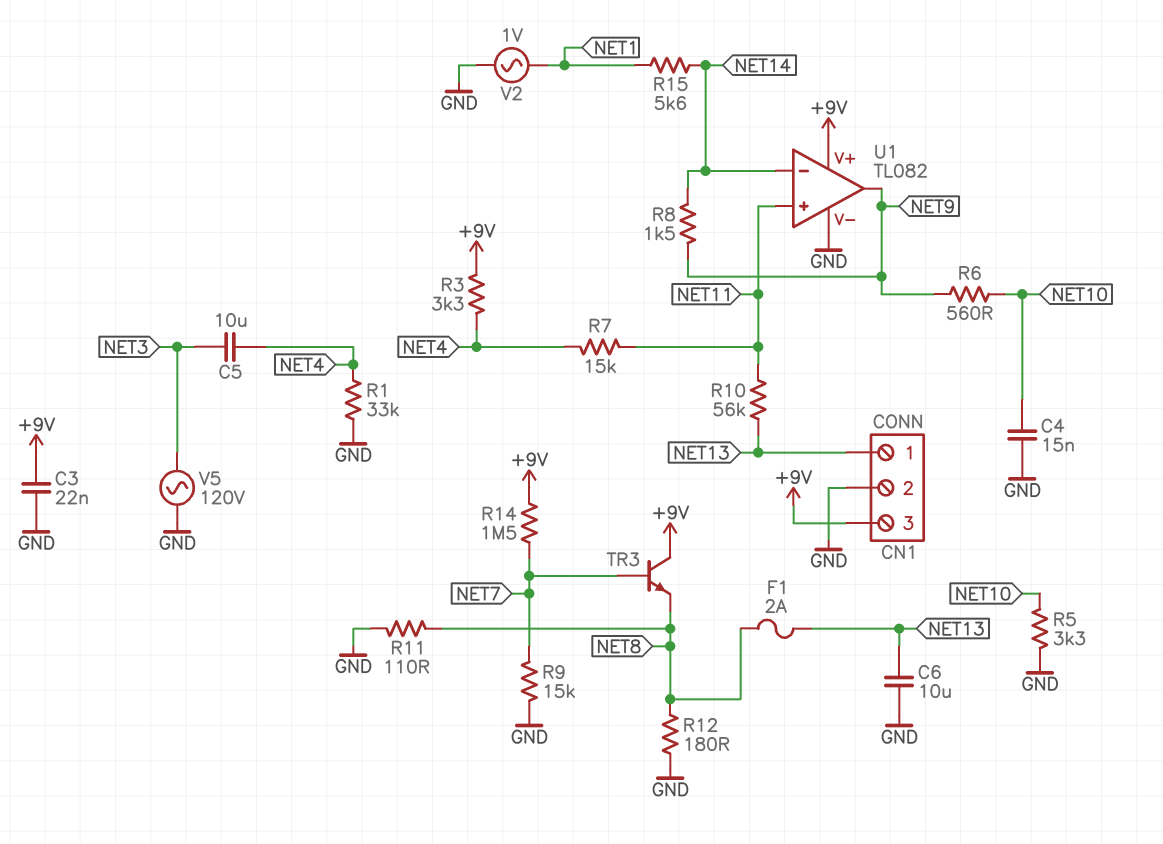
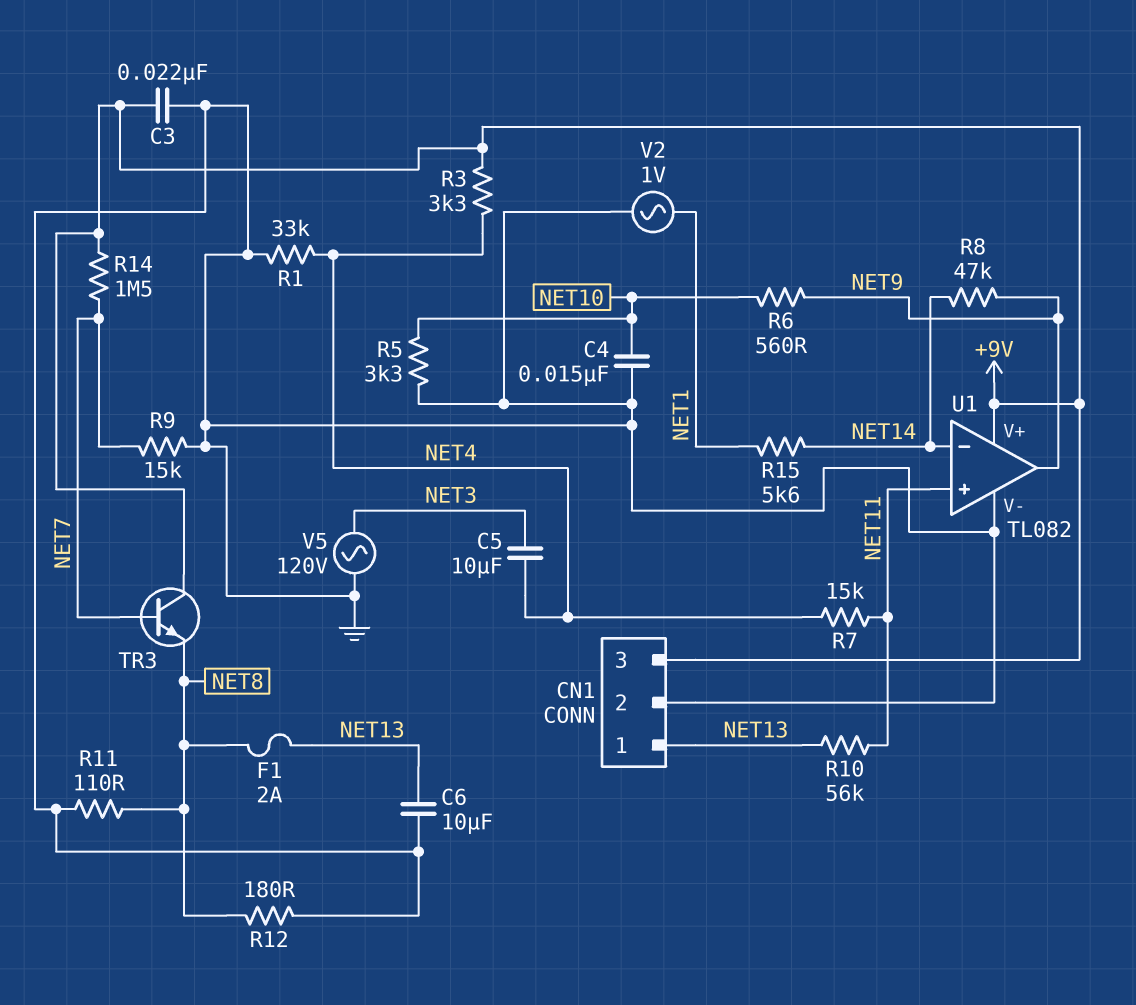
R8: 1.5k (NET9, NET14) -> 47k (NET9, NET14)

